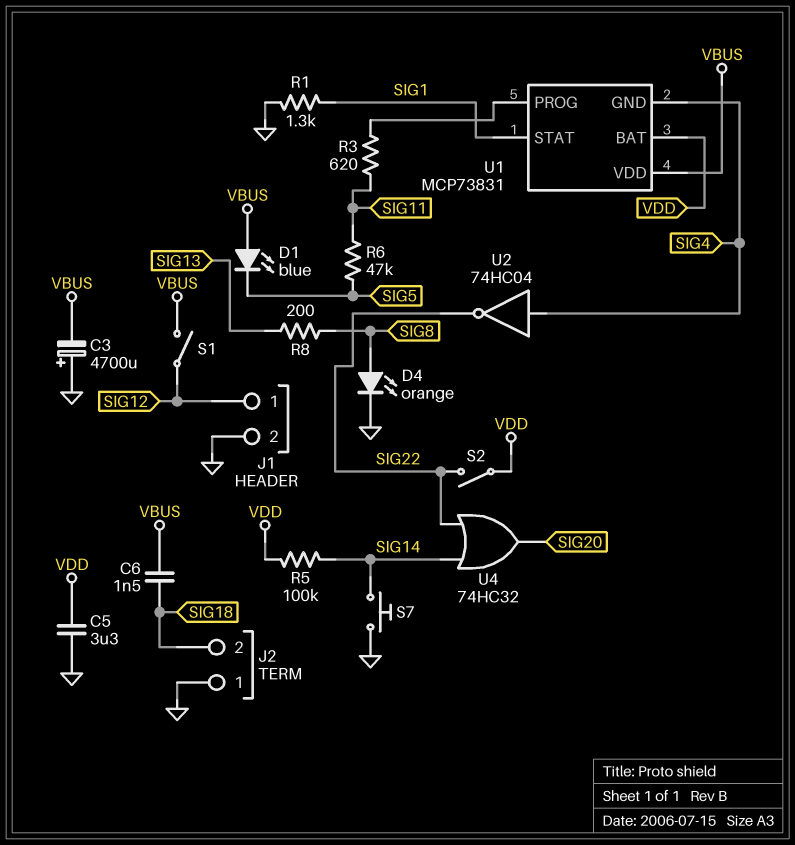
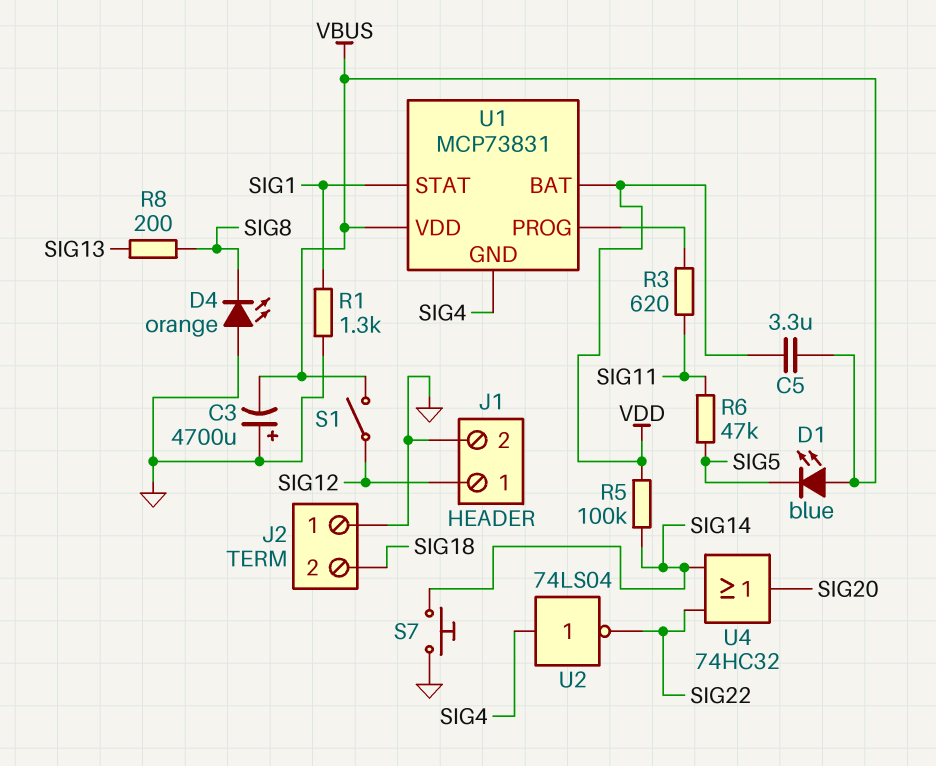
C5: 3.3uF (GND, VDD) -> 3.3uF (VBUS, VDD)
C6: 1.5nF (SIG18, VBUS) -> none
D4: LED orange (A SIG8, K GND) -> LED orange (A GND, K SIG8)
S2: switch (SIG22, VDD) -> none
U2: NOT 74HC04 (in SIG4, out SIG22) -> NOT 74LS04 (in SIG4, out SIG22)

